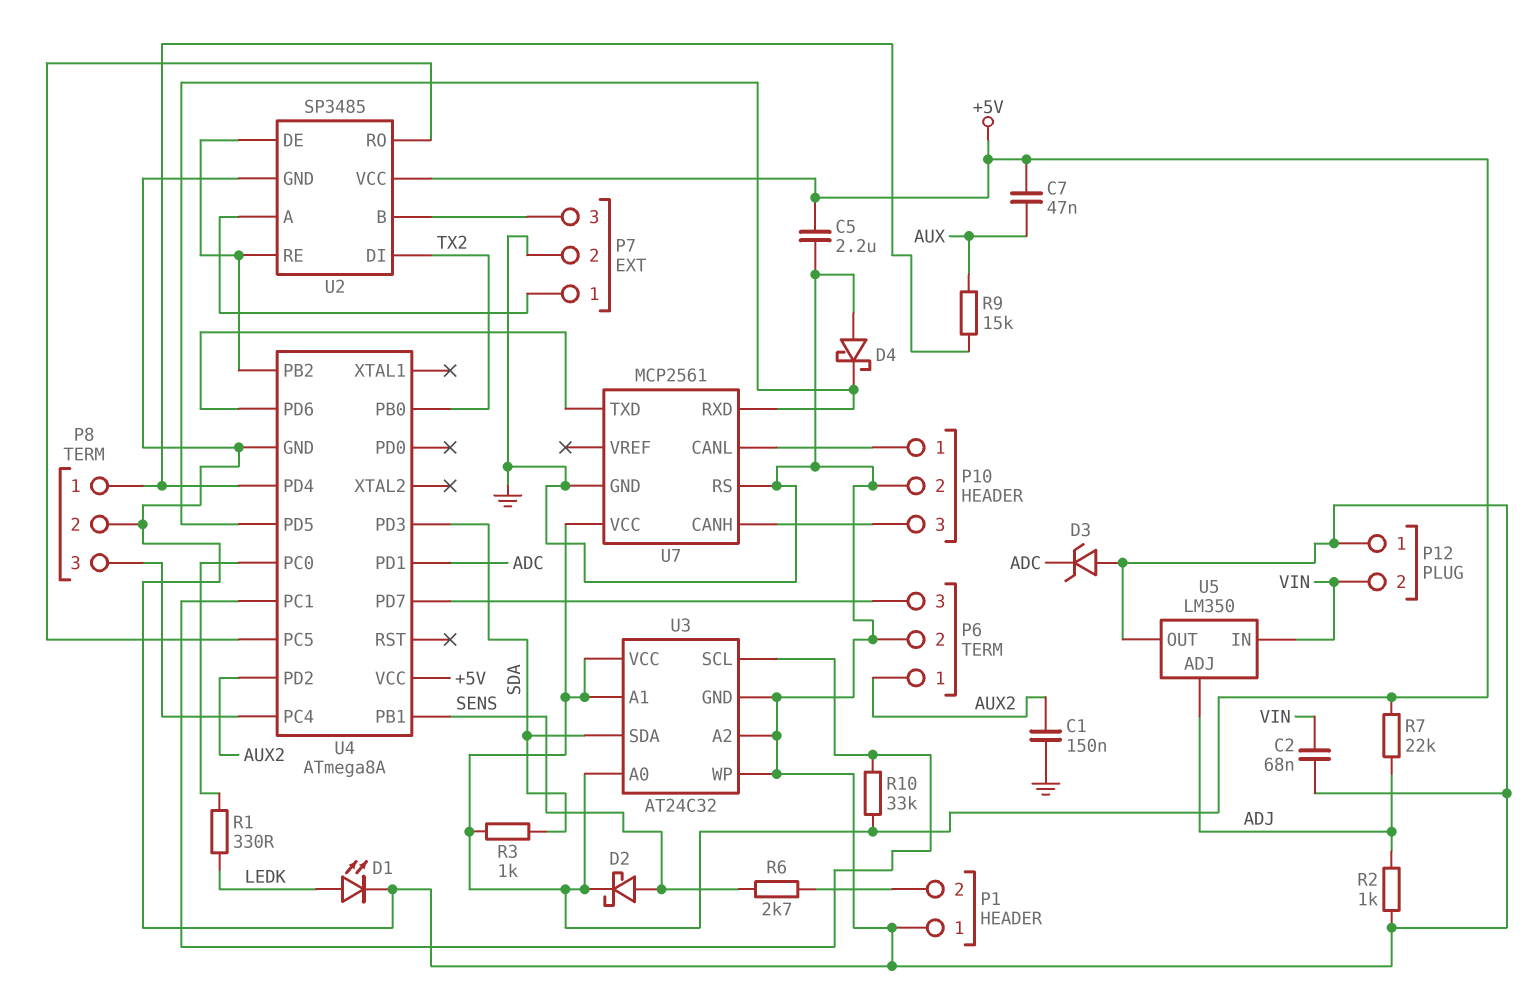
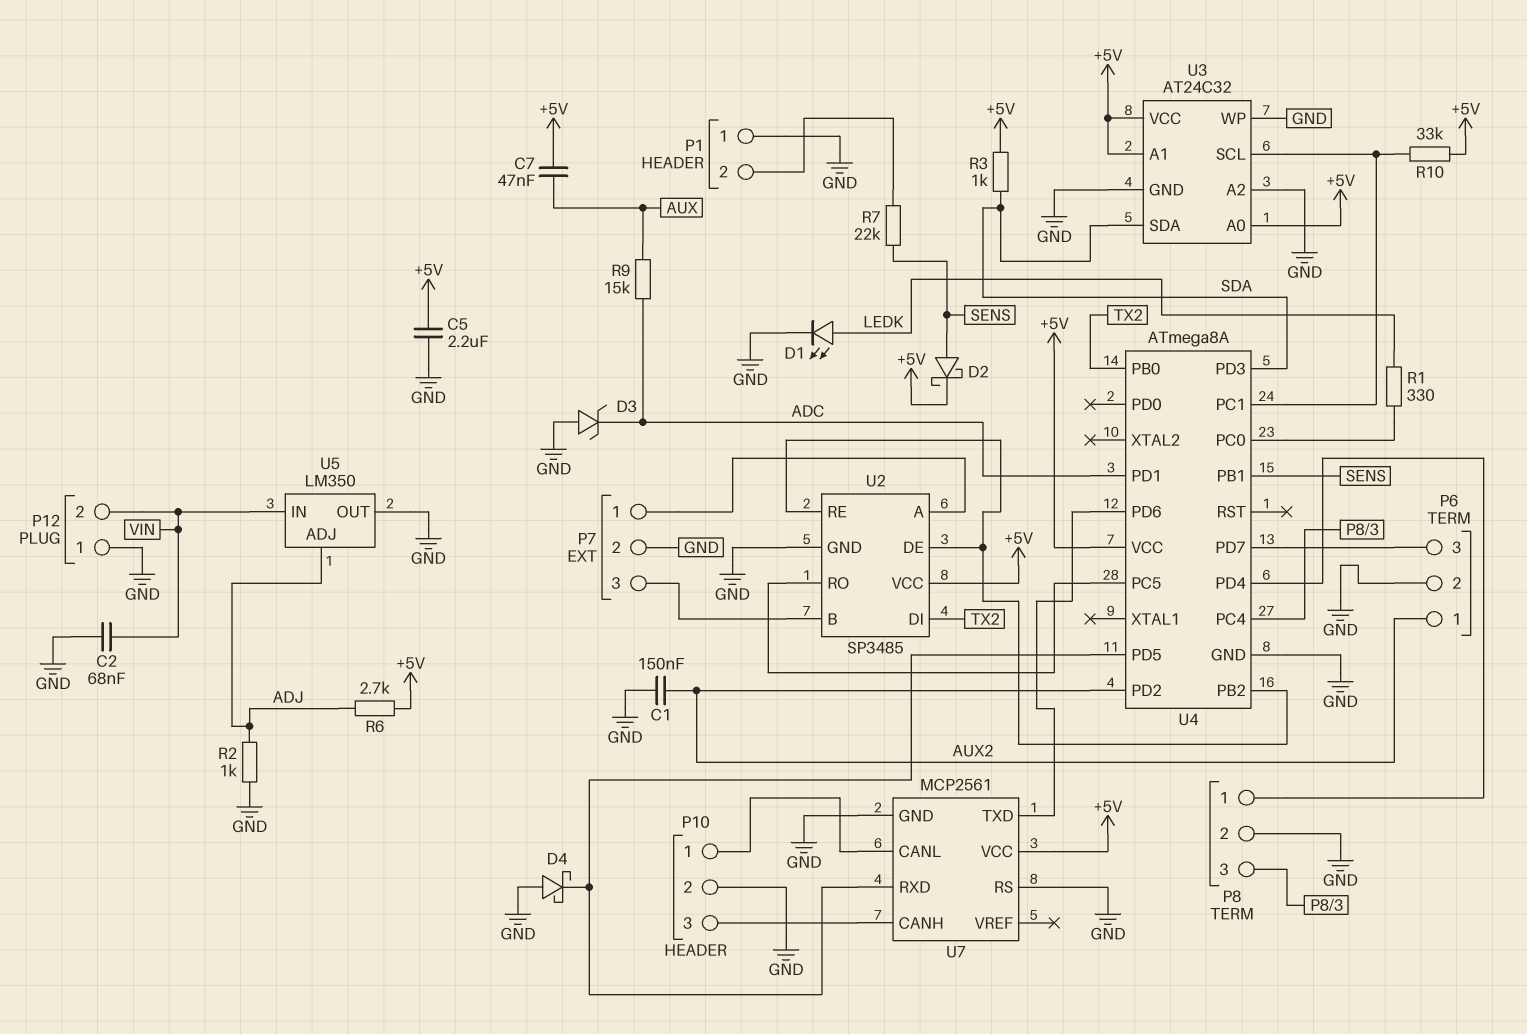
R6: 2.7k (P1/2, SENS) -> 2.7k (+5V, ADJ)
R7: 22k (+5V, ADJ) -> 22k (P1/2, SENS)
R9: 15k (AUX, P8/1) -> 15k (ADC, AUX)

